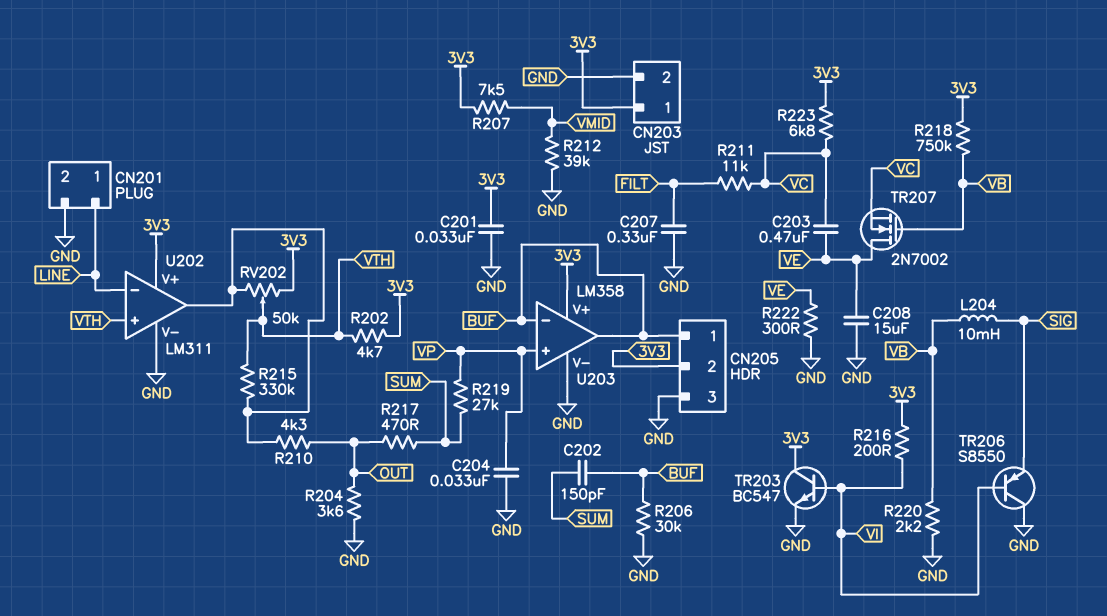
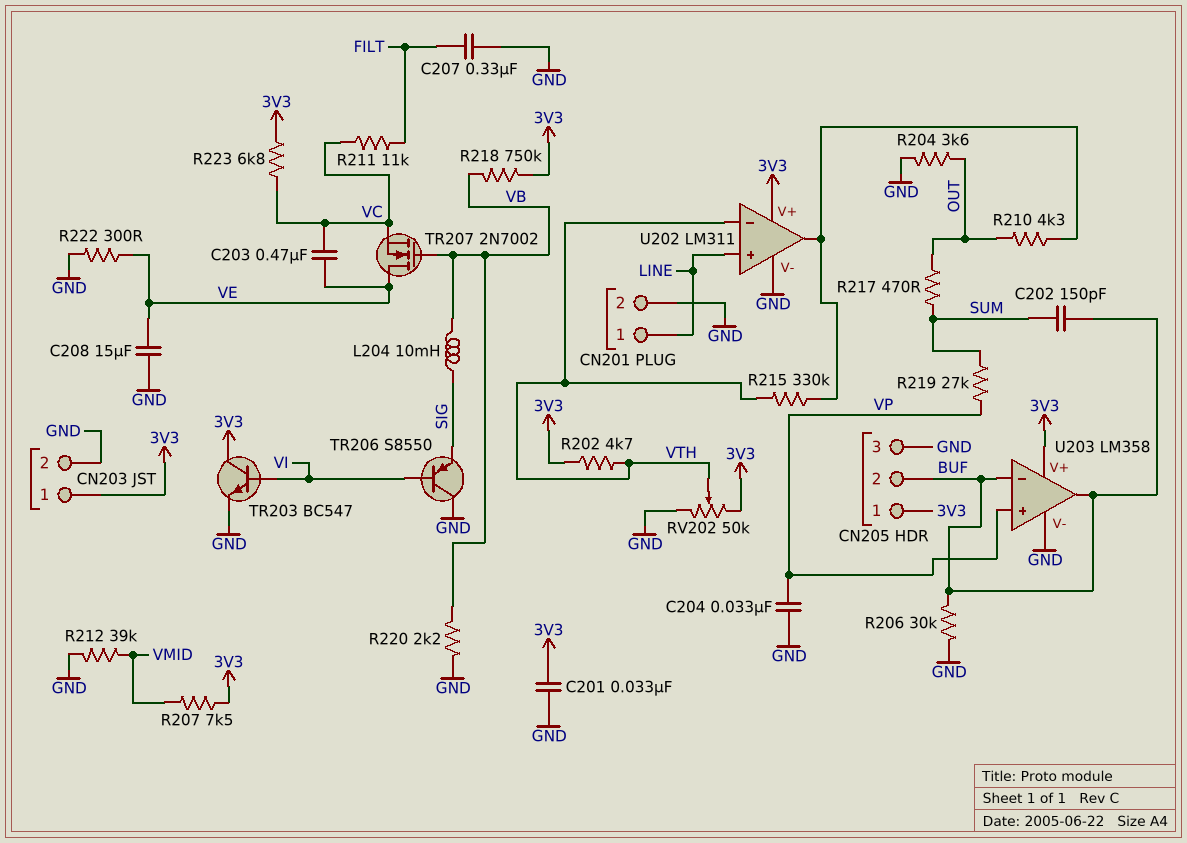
CN205 pin 1: BUF -> 3V3
CN205 pin 2: 3V3 -> BUF
R216: 200 (3V3, VI) -> none
RV202: 50k (3V3, U202/out, wiper VTH) -> 50k (3V3, GND, wiper VTH)
U202 pin in+: VTH -> LINE
U202 pin in-: LINE -> VTH

